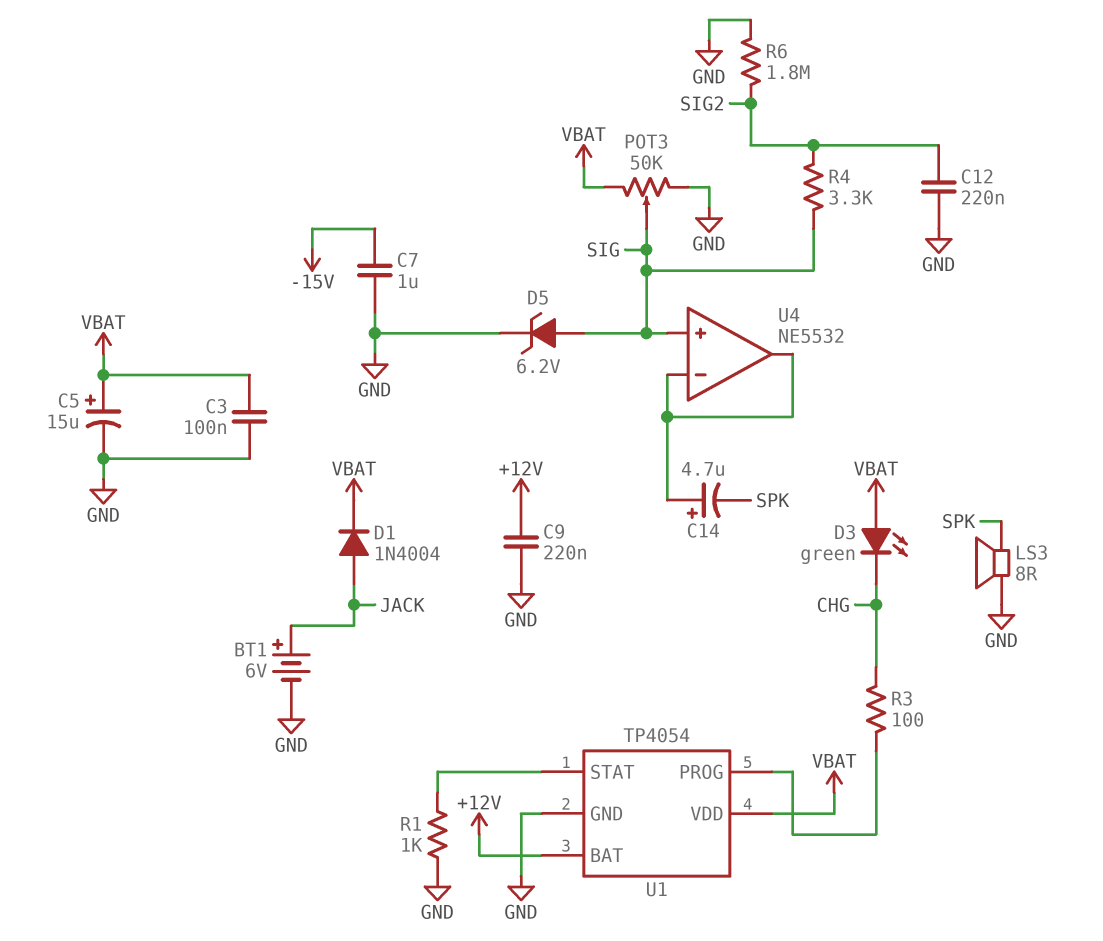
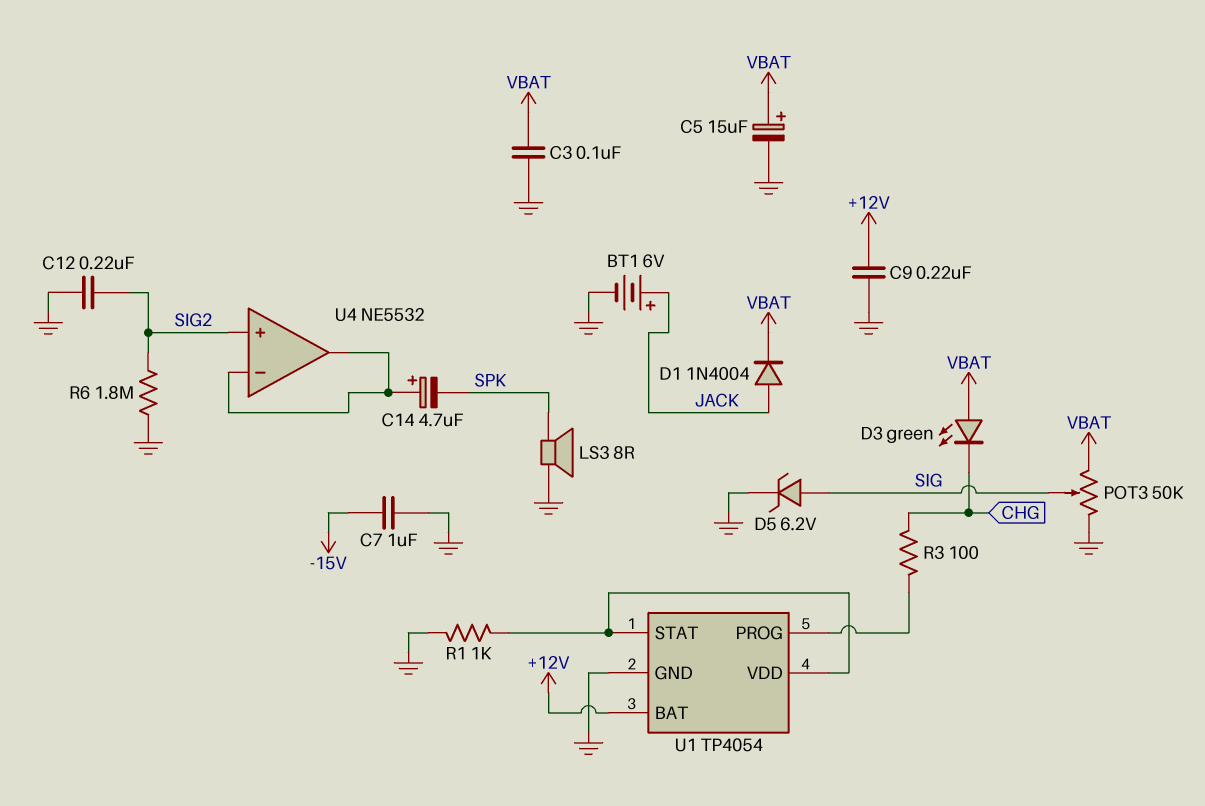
R4: 3.3k (SIG, SIG2) -> none
U1 pin VDD: VBAT -> U1/STAT
U4 pin in+: SIG -> SIG2

